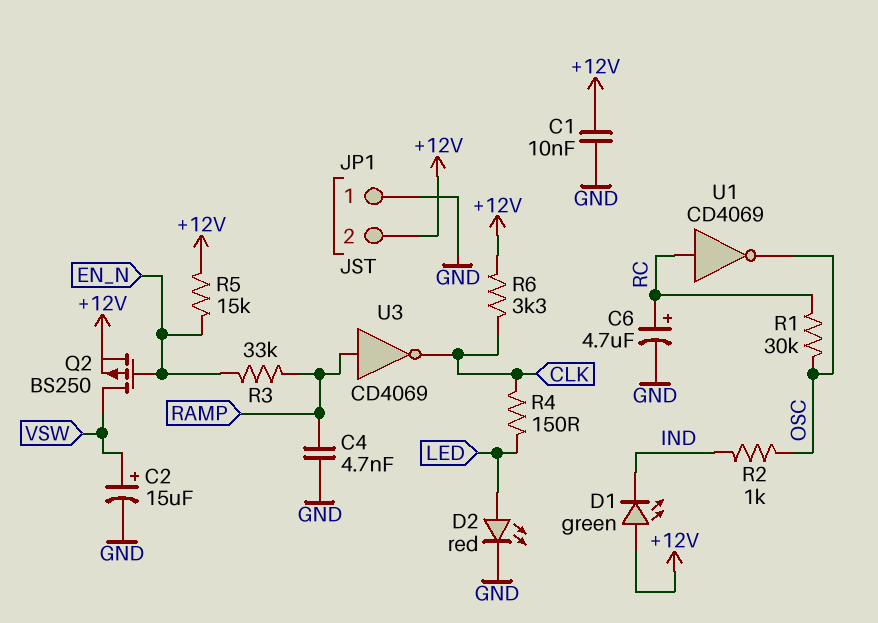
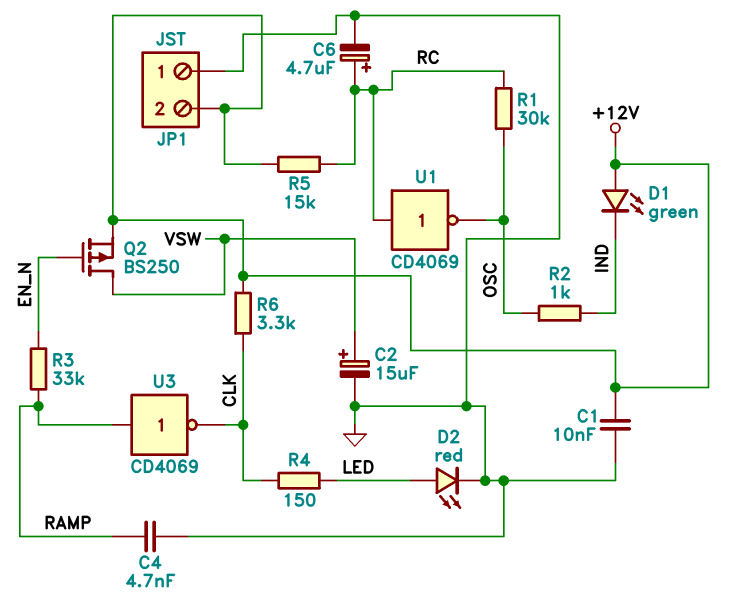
R5: 15k (+12V, EN_N) -> 15k (+12V, RC)

